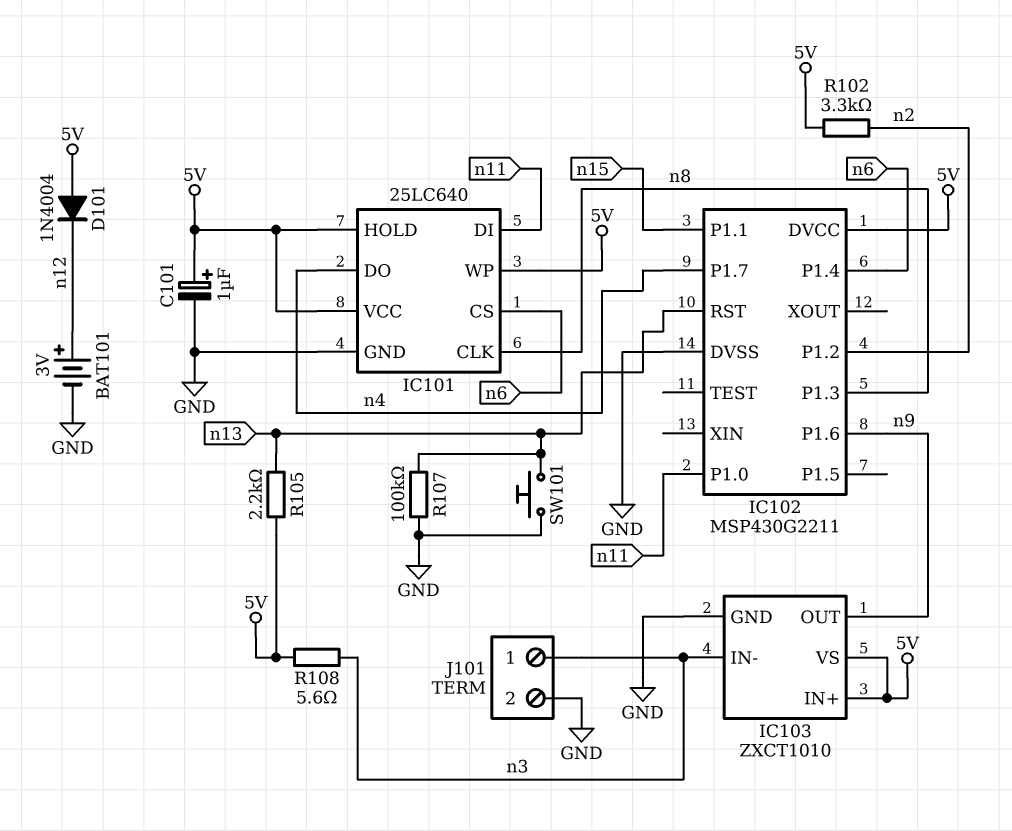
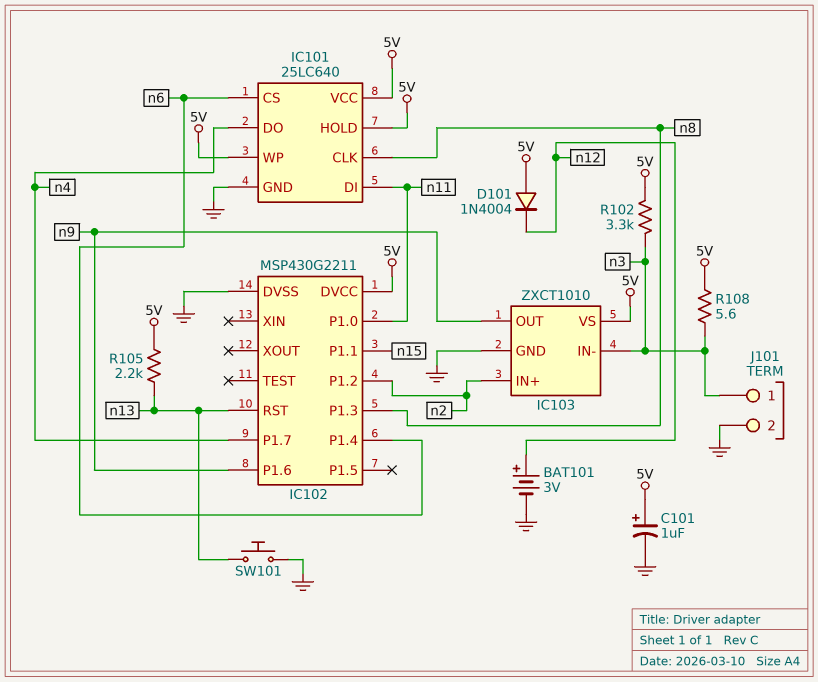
IC103 pin IN+: 5V -> n2
R102: 3.3k (5V, n2) -> 3.3k (5V, n3)
R107: 100k (GND, n13) -> none

